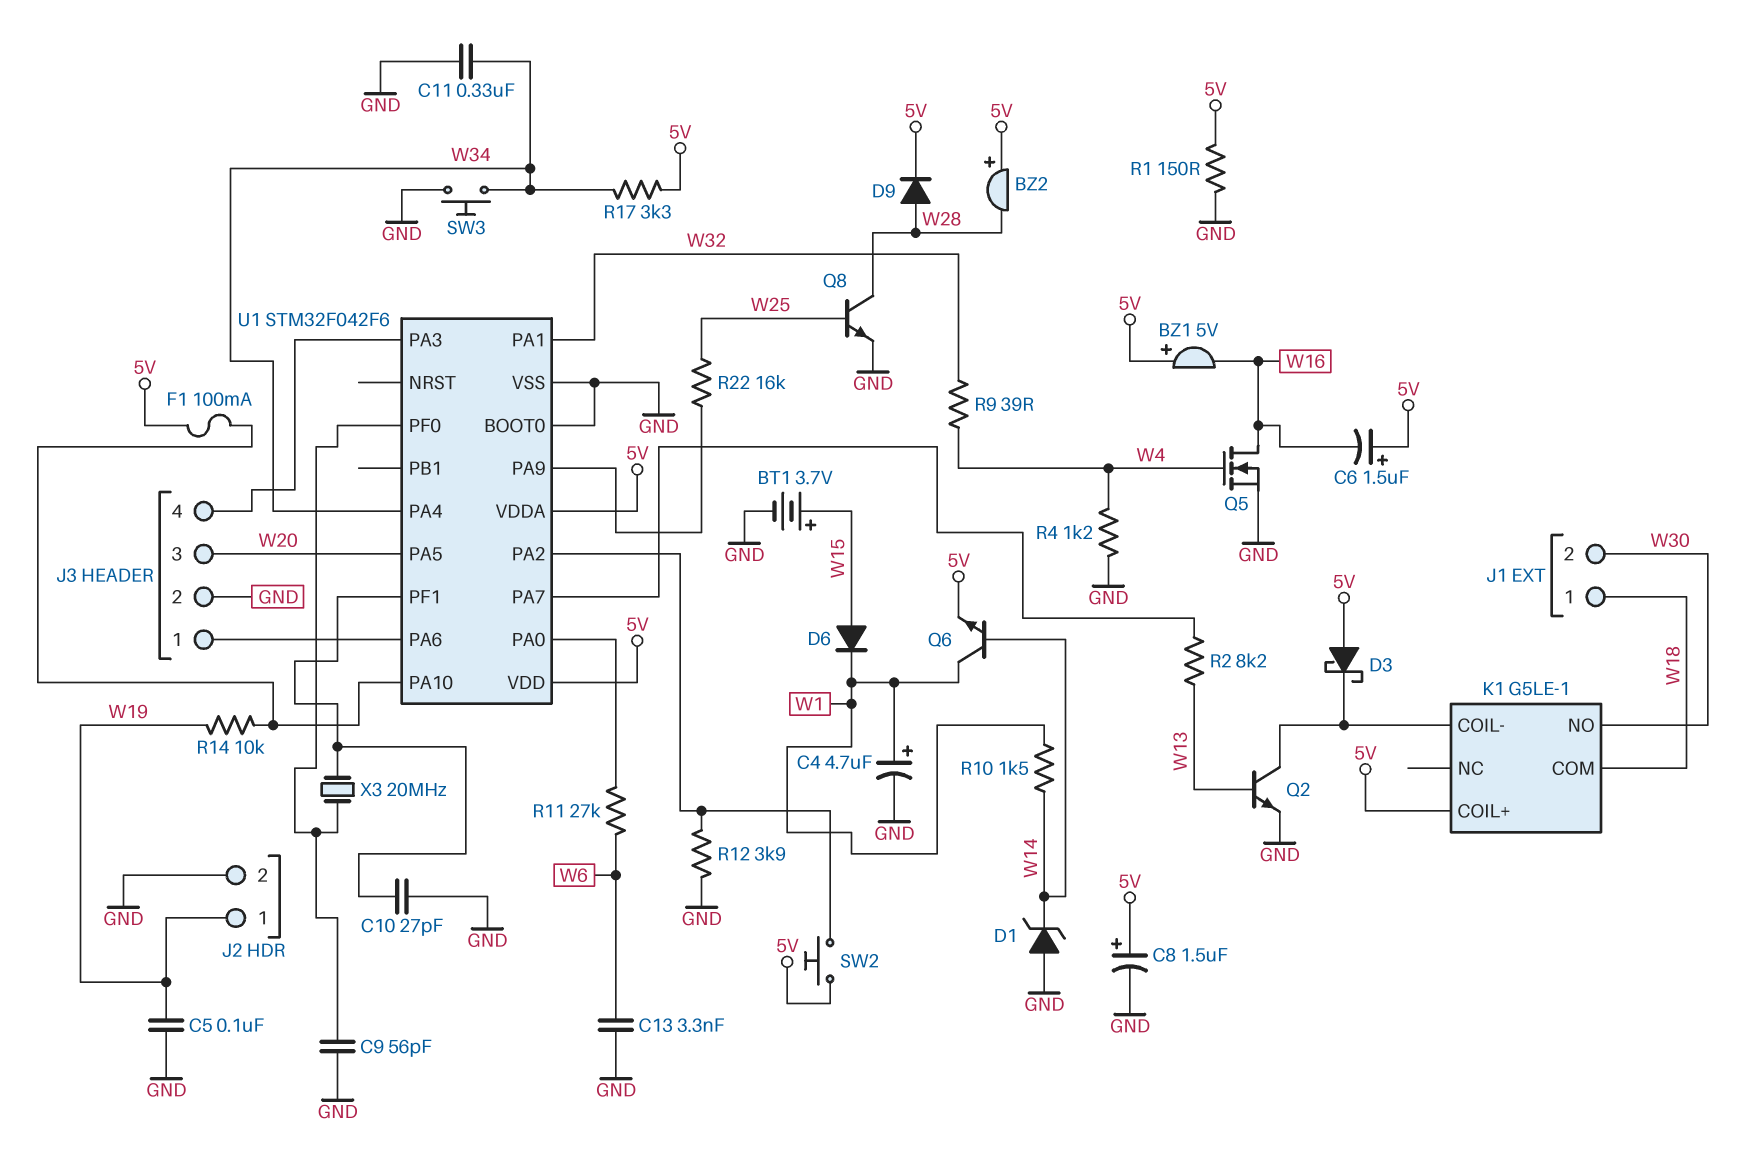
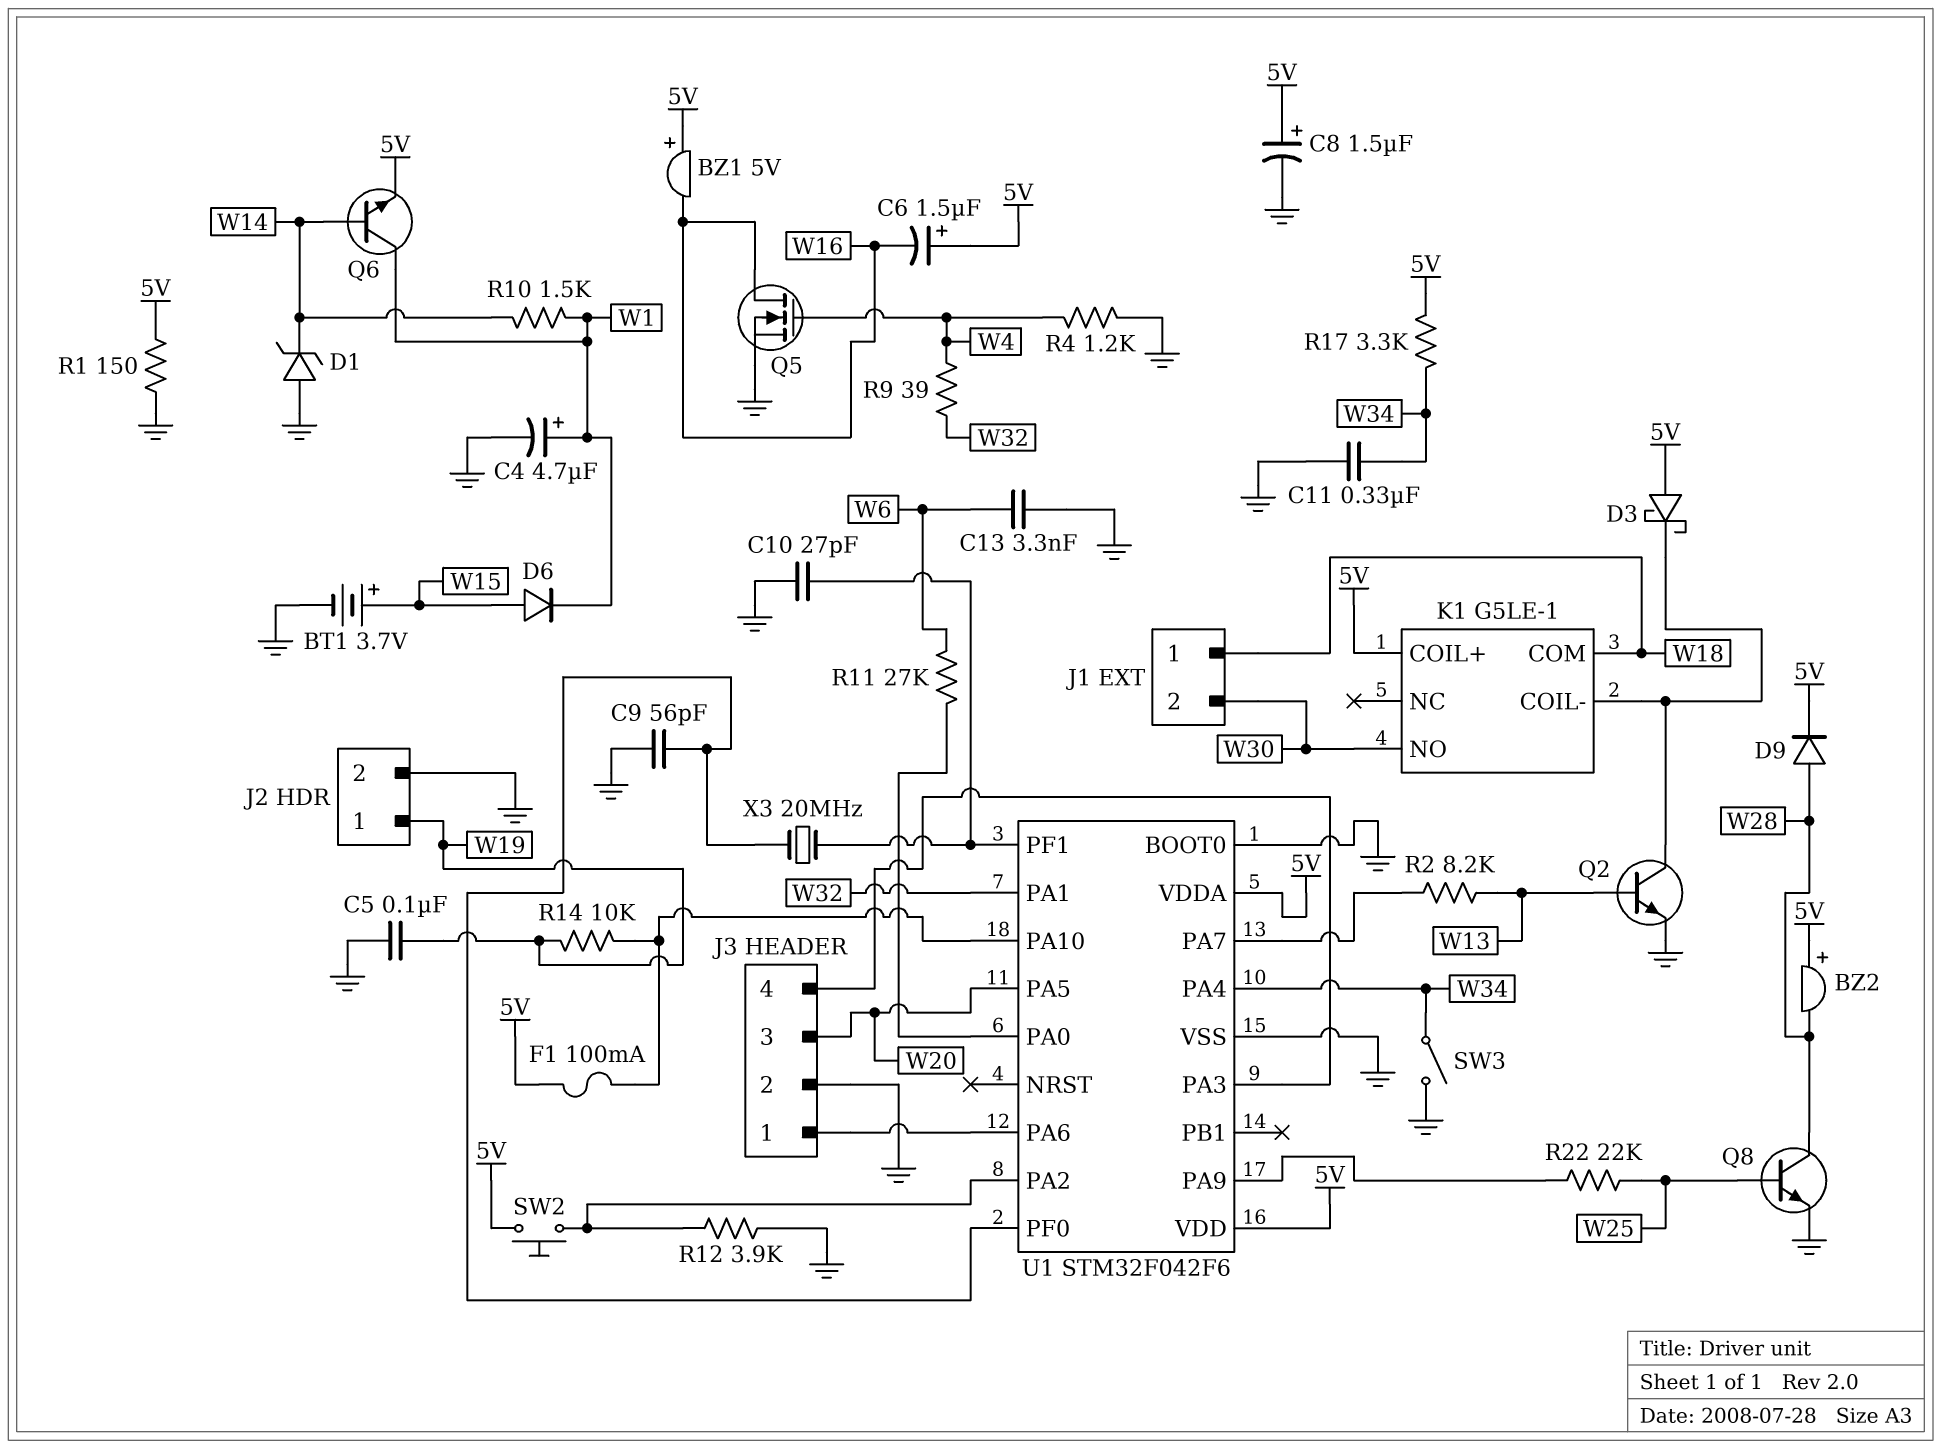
R22: 16k (U1/PA9, W25) -> 22k (U1/PA9, W25)
SW3: button (GND, W34) -> switch (GND, W34)

